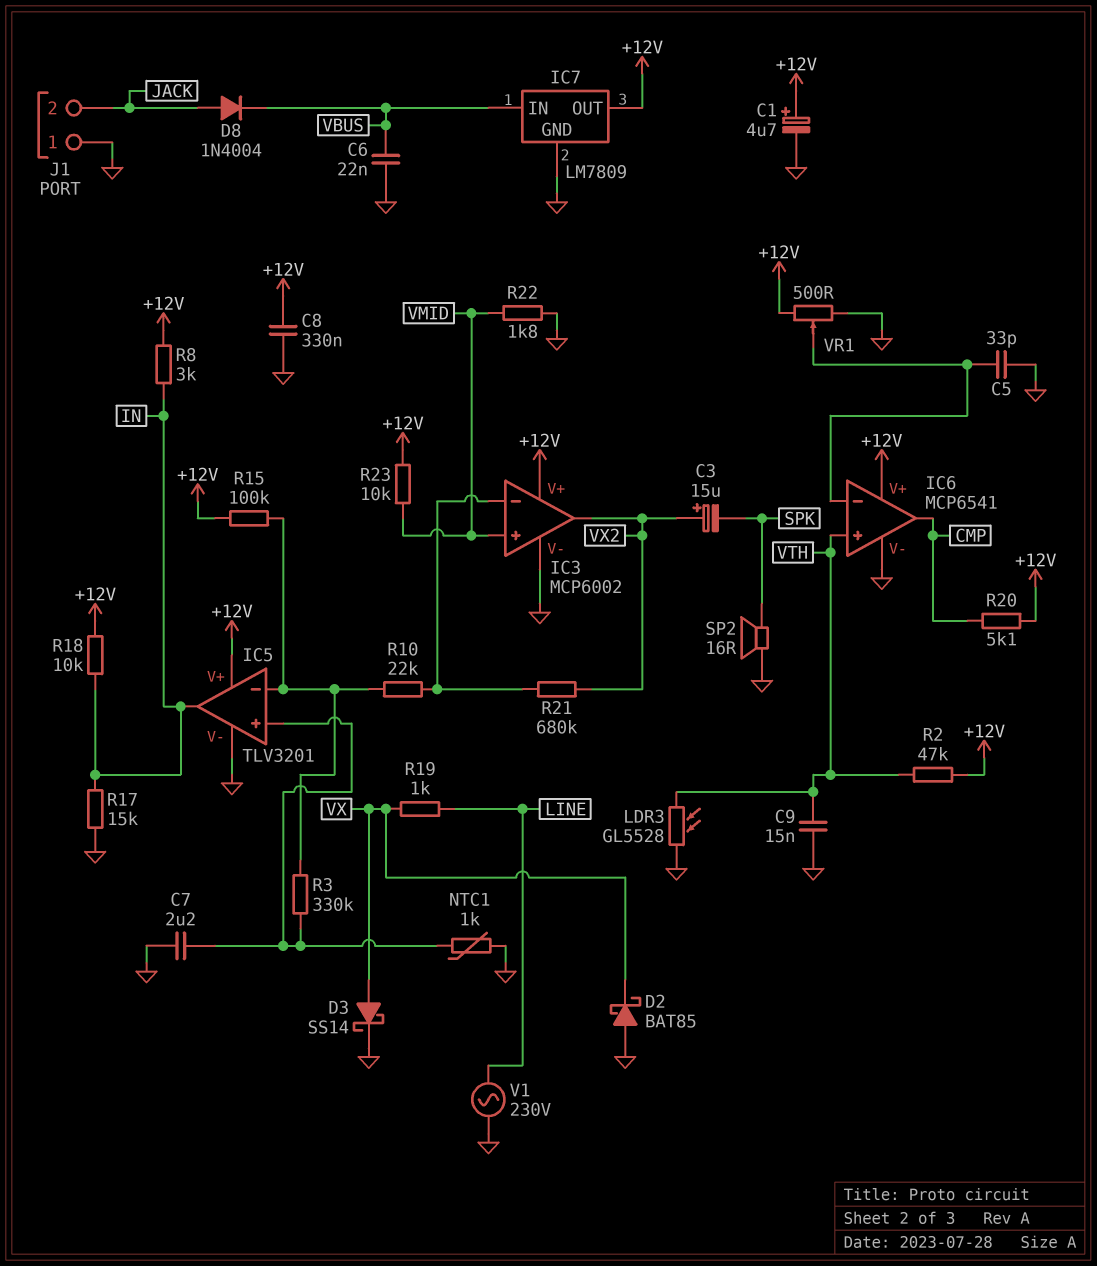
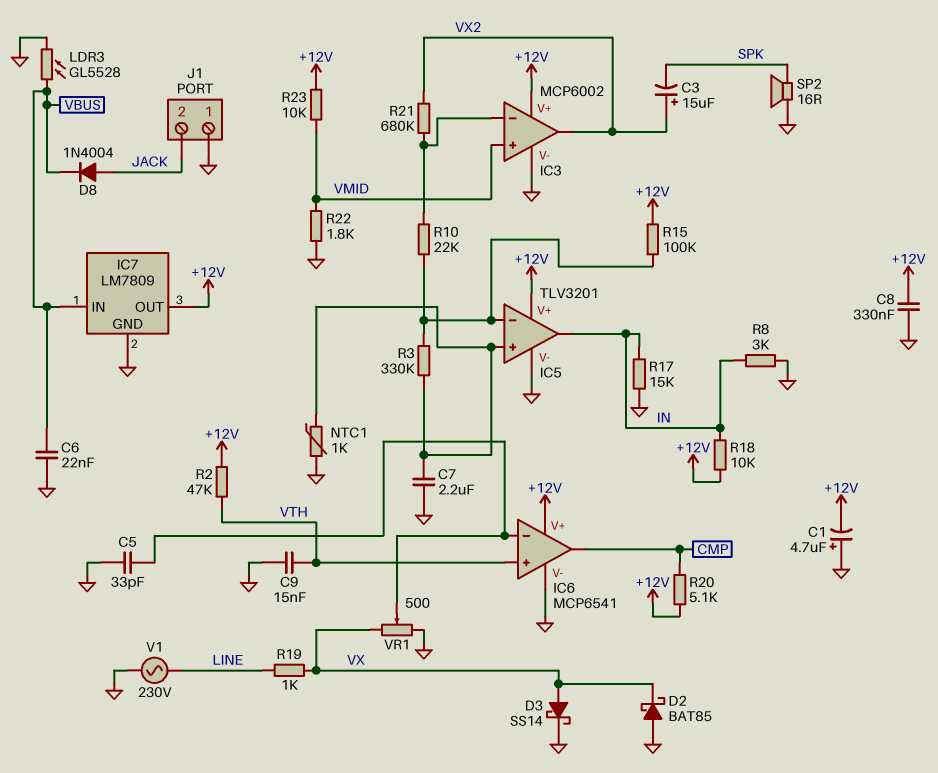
C1: 4.7uF (plus +12V, minus GND) -> 4.7uF (plus GND, minus +12V)
LDR3: GL5528 (GND, VTH) -> GL5528 (GND, VBUS)
R8: 3k (+12V, IN) -> 3k (GND, IN)
VR1: 500 (+12V, GND, wiper IC6/in-) -> 500 (GND, VX, wiper IC6/in-)

